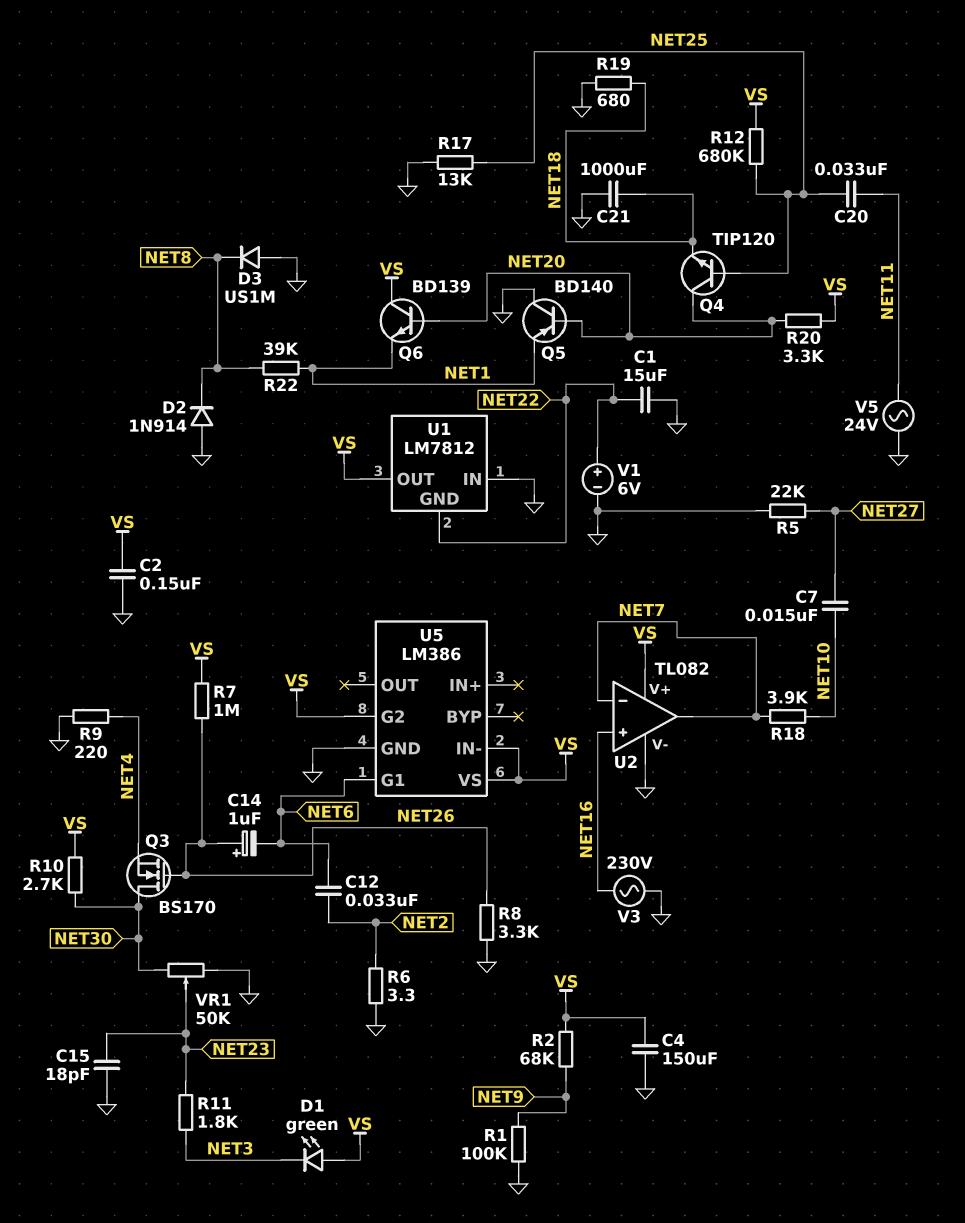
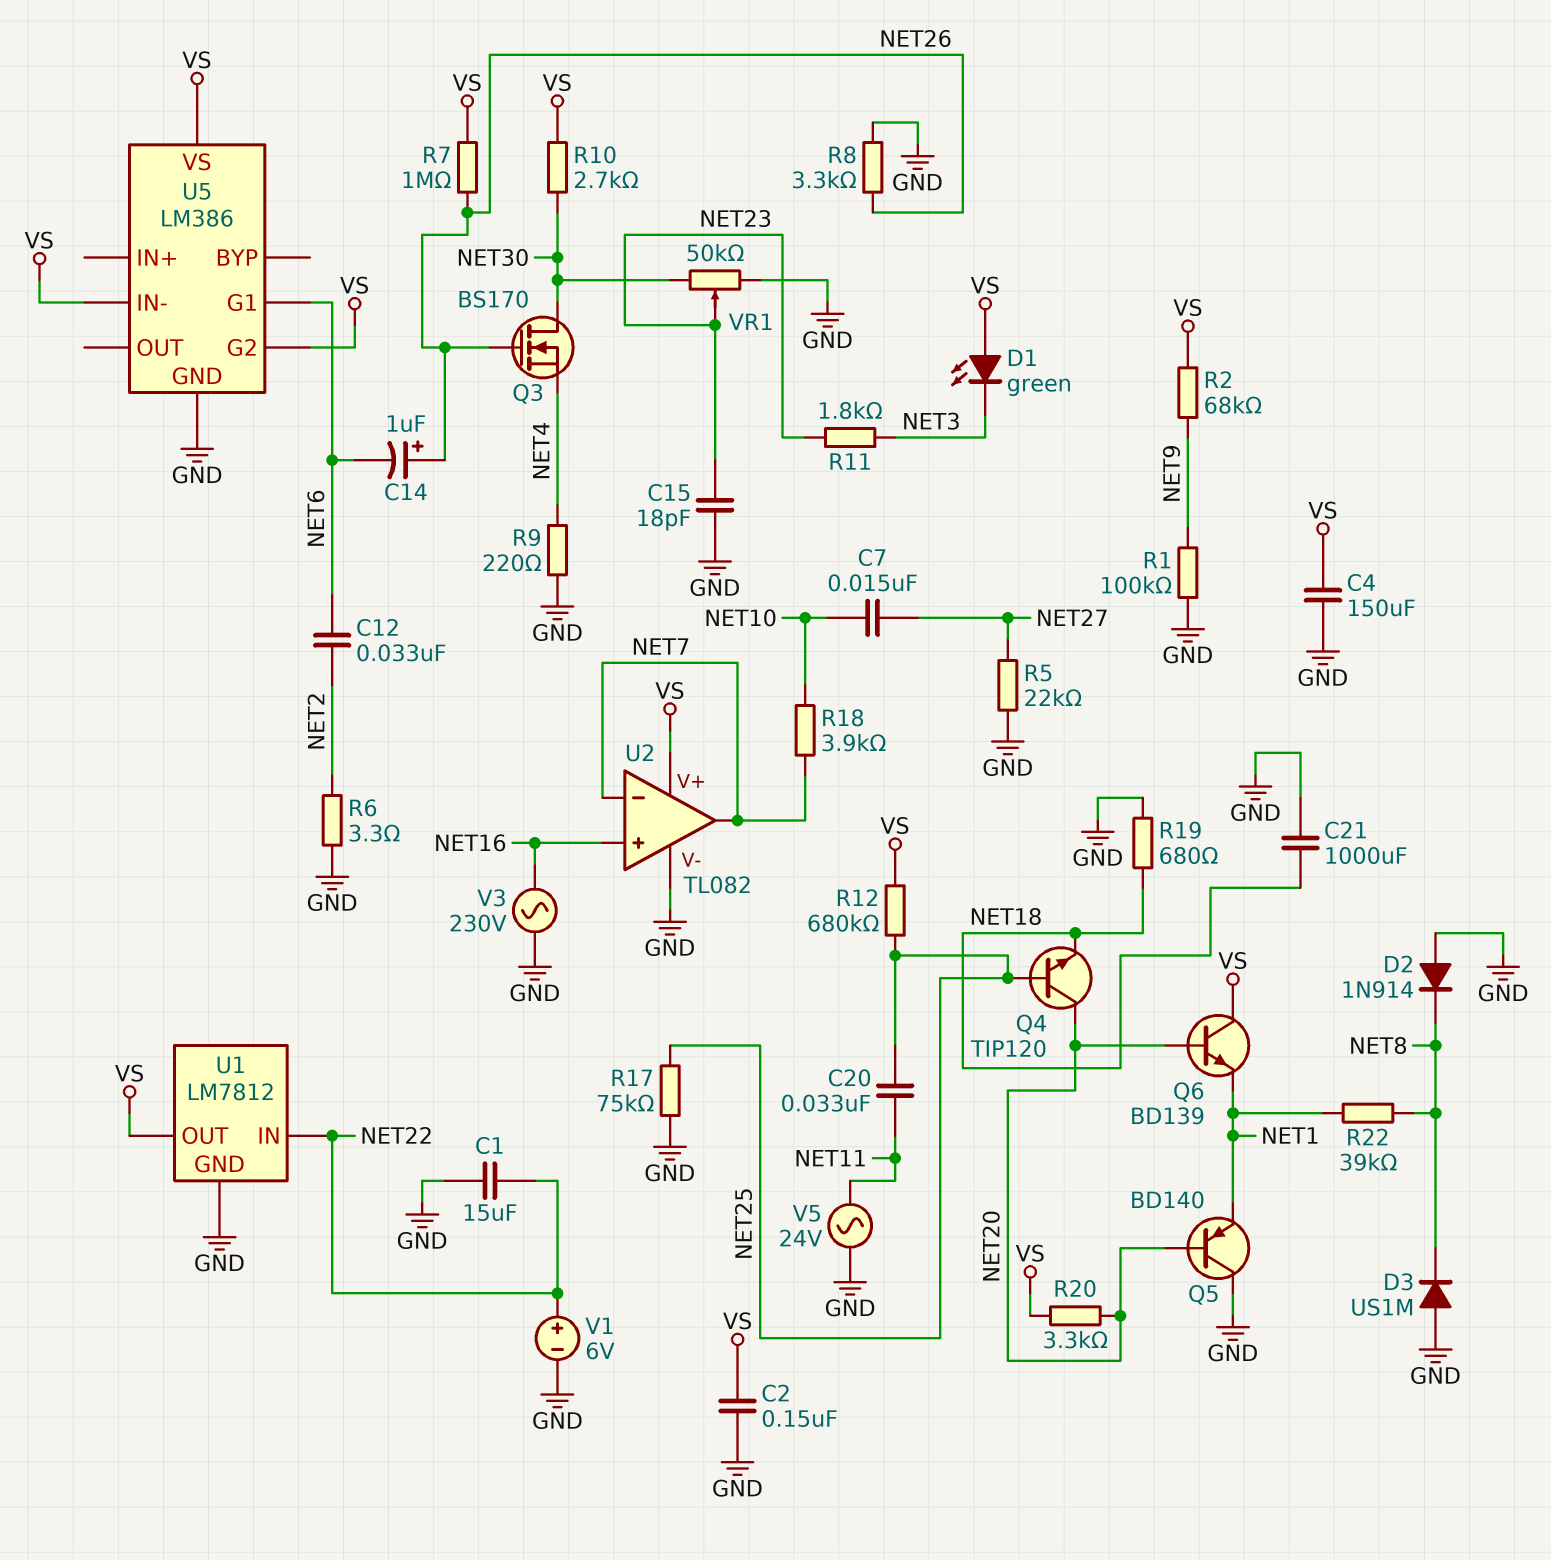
R17: 13k (GND, NET25) -> 75k (GND, NET25)
U1 pin GND: NET22 -> GND
U1 pin IN: GND -> NET22

